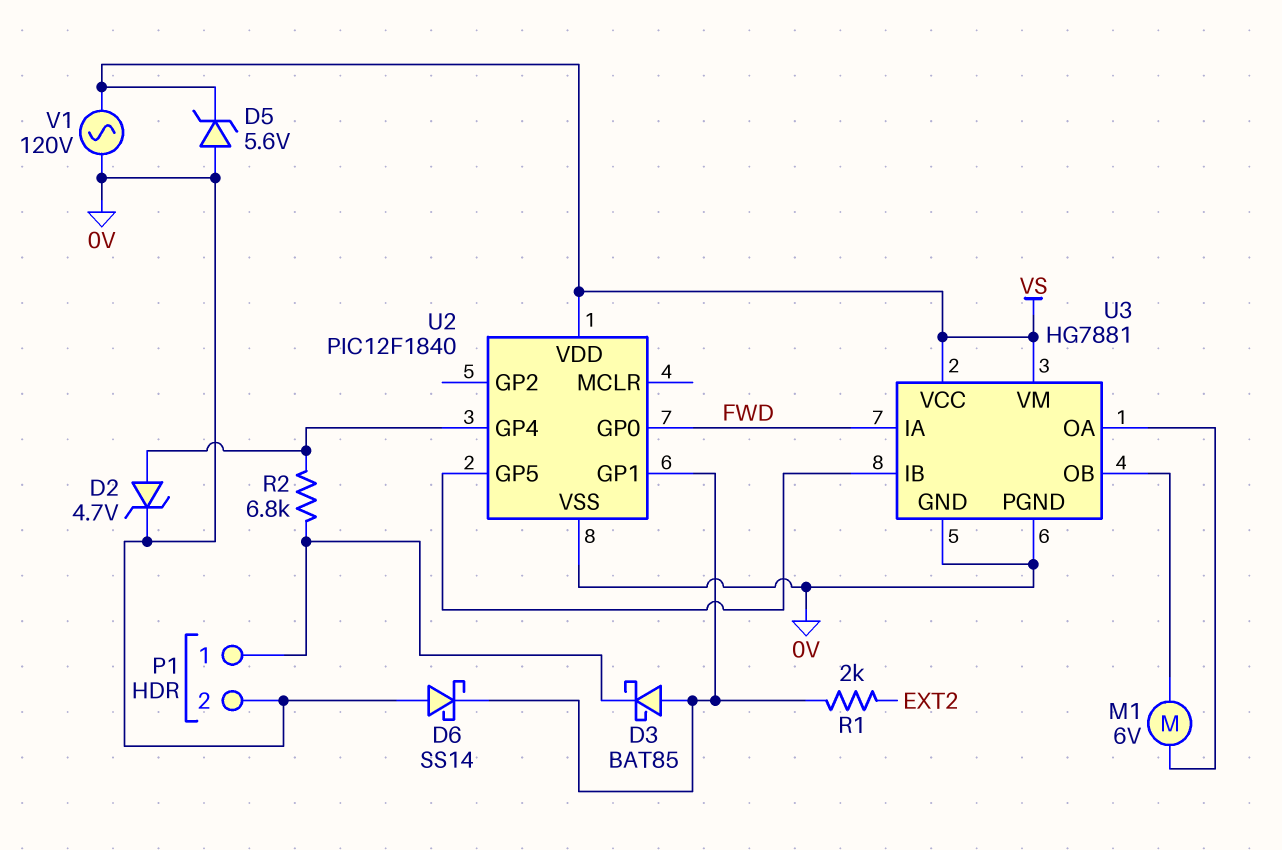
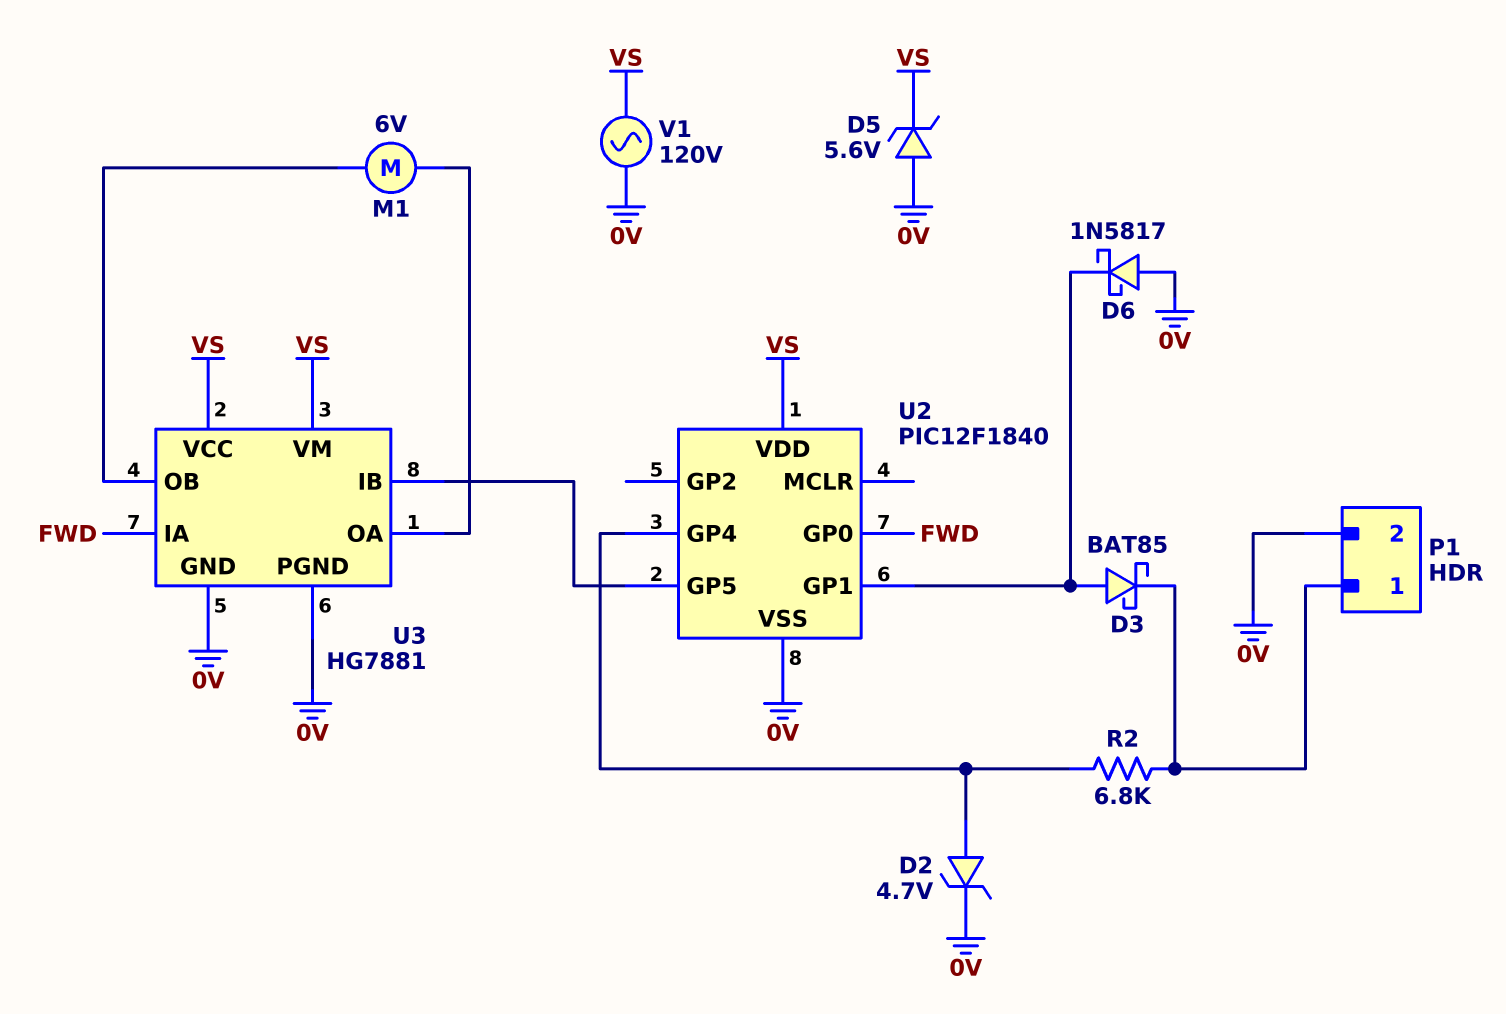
D6: schottky SS14 (A 0V, K U2/GP1) -> schottky 1N5817 (A 0V, K U2/GP1)
R1: 2k (EXT2, U2/GP1) -> none

